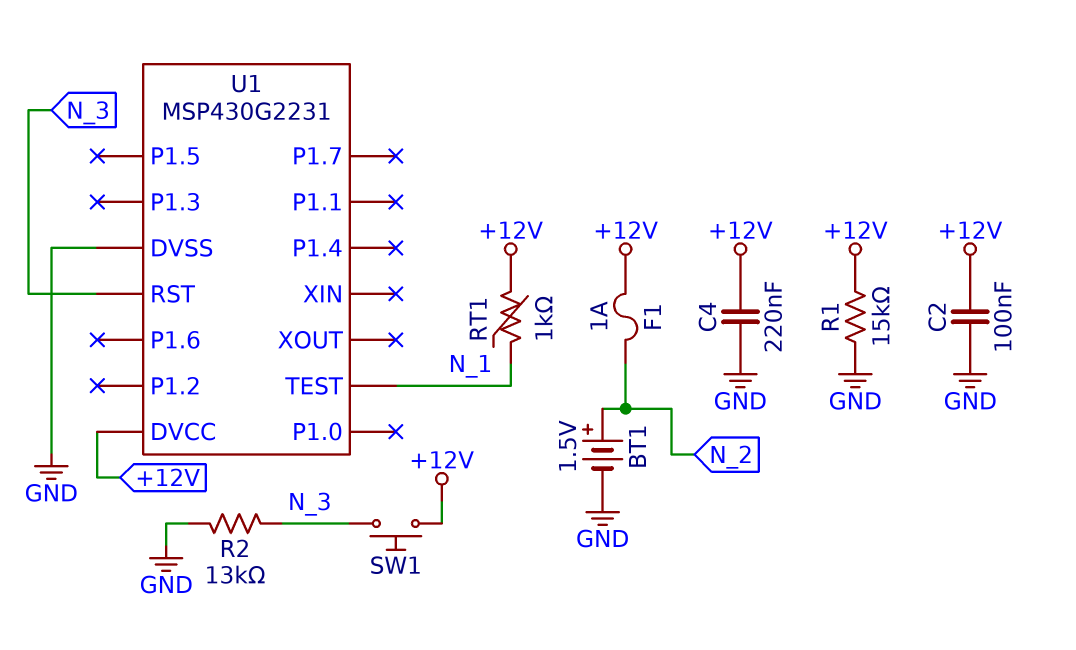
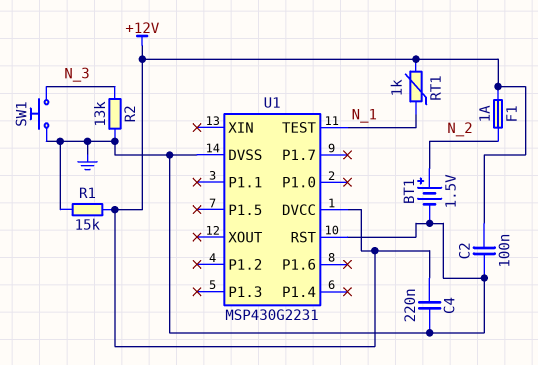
SW1: button (+12V, N_3) -> button (GND, N_3)
U1 pin RST: N_3 -> GND

